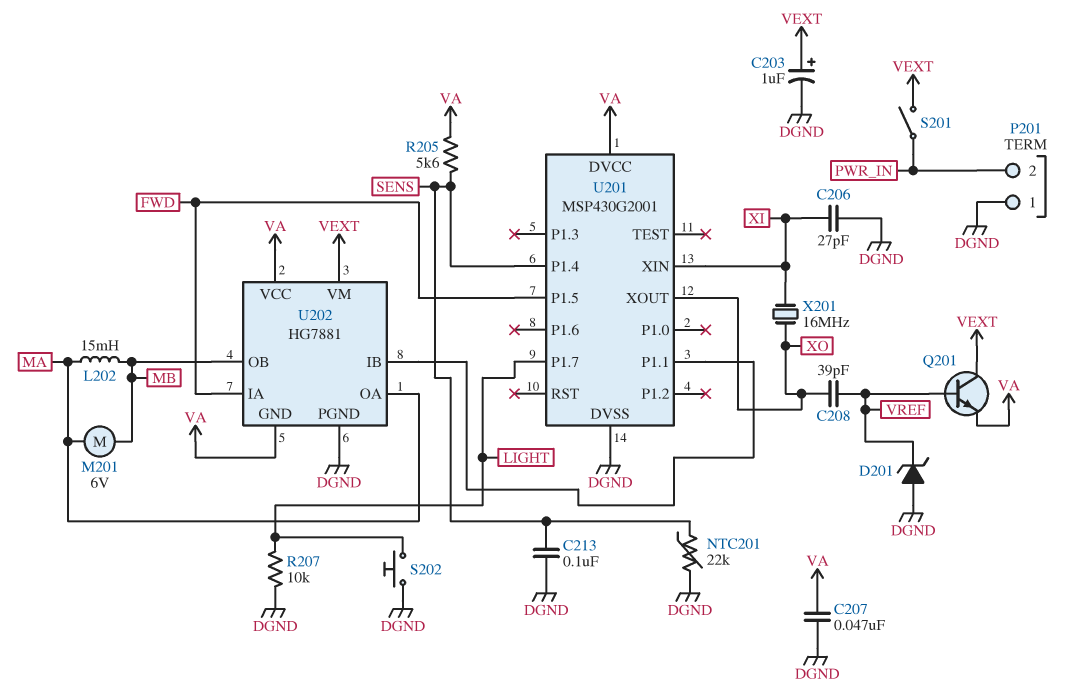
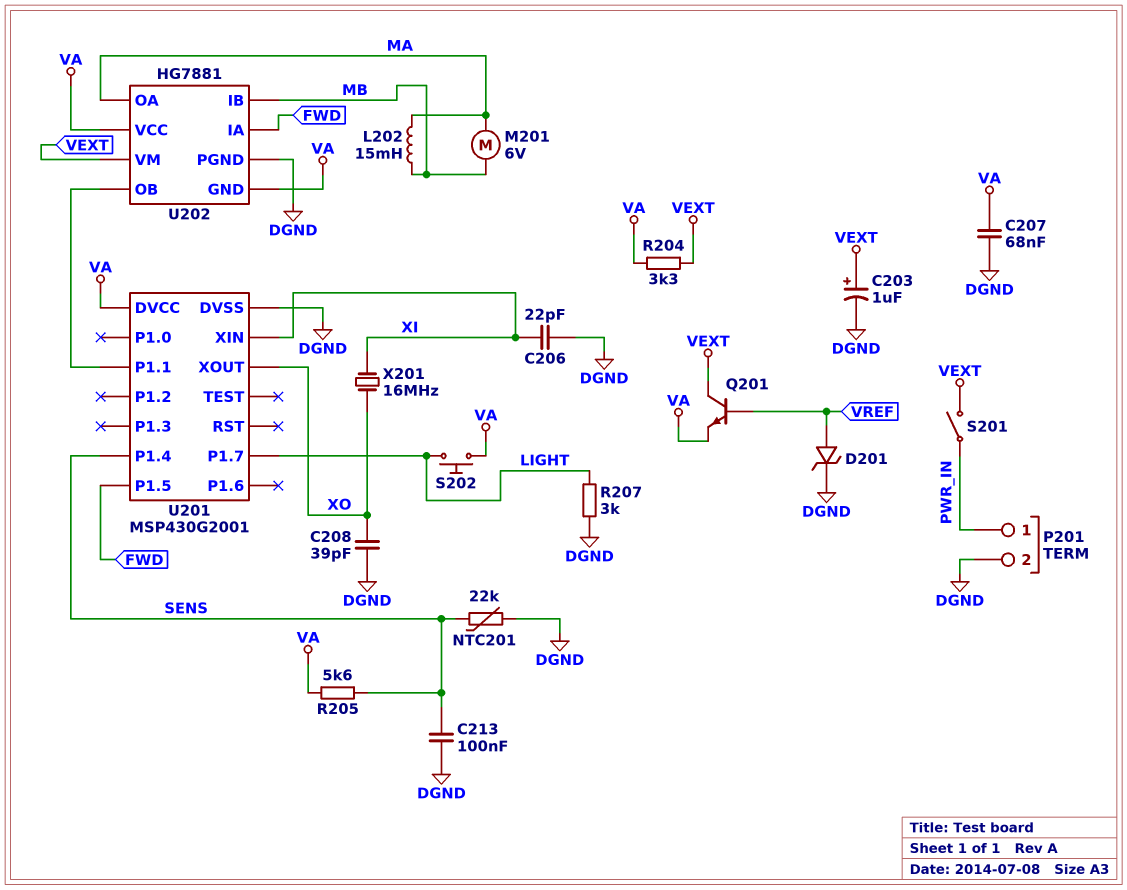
C206: 27pF (DGND, XI) -> 22pF (DGND, XI)
C207: 47nF (DGND, VA) -> 68nF (DGND, VA)
C208: 39pF (VREF, XO) -> 39pF (DGND, XO)
D201: zener (A DGND, K VREF) -> zener (A VREF, K DGND)
P201 pin 1: DGND -> PWR_IN
P201 pin 2: PWR_IN -> DGND
R204: none -> 3.3k (VA, VEXT)
R207: 10k (DGND, LIGHT) -> 3k (DGND, LIGHT)
S202: button (DGND, LIGHT) -> button (LIGHT, VA)
U202 pin IB: U201/P1.1 -> MB
U202 pin OB: MB -> U201/P1.1

